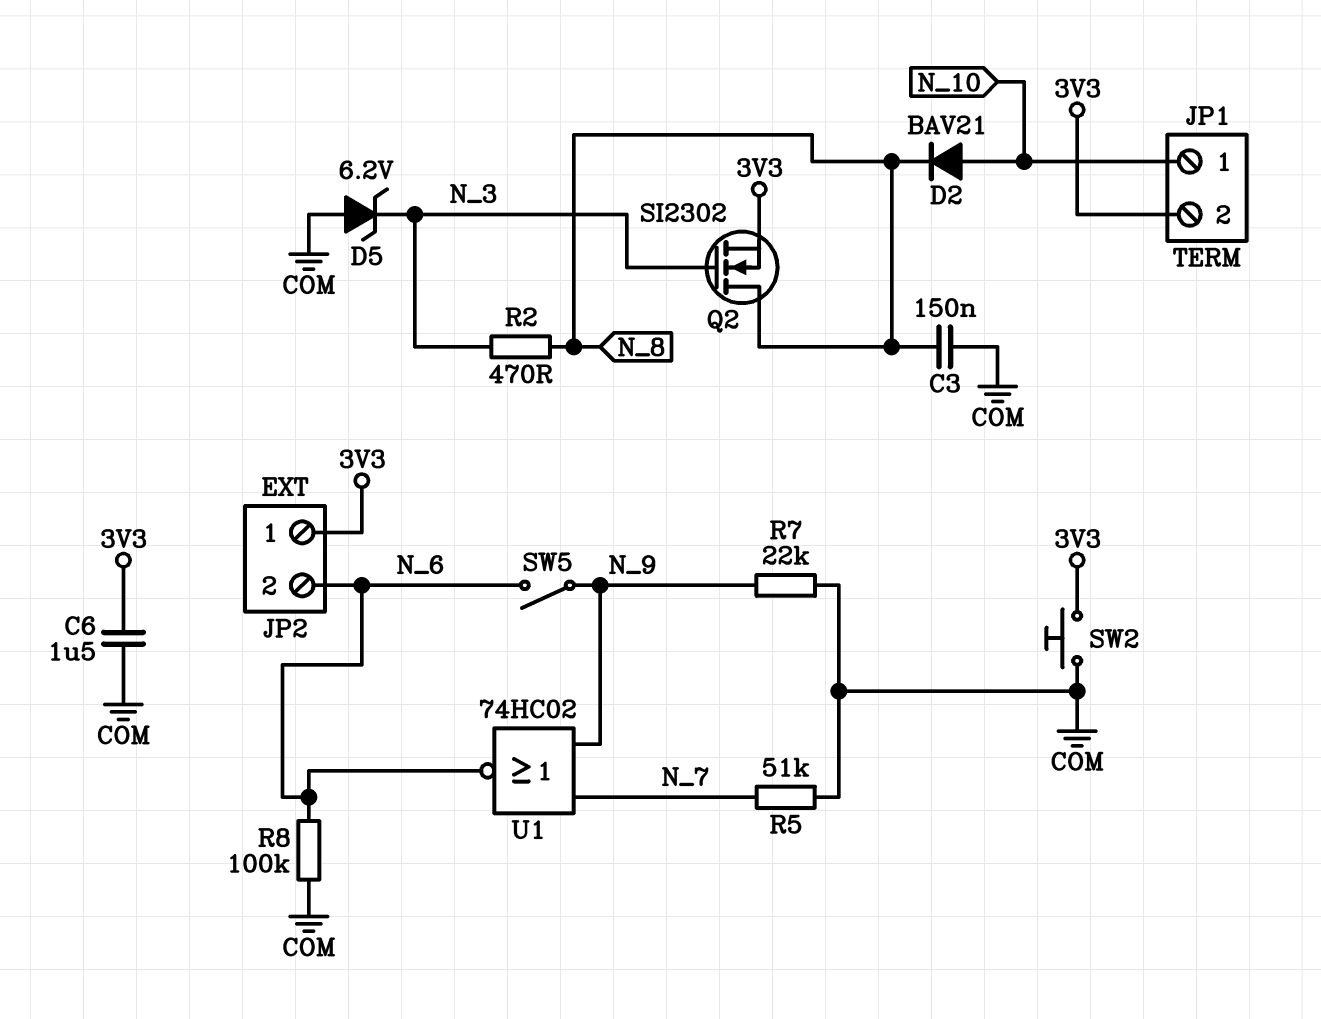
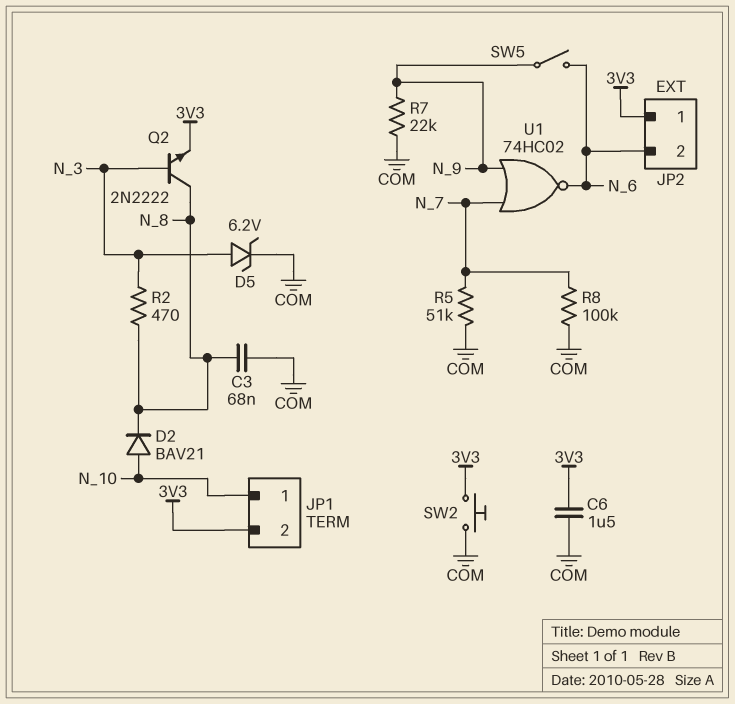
C3: 150nF (COM, N_8) -> 68nF (COM, N_8)
D5: zener 6.2V (A COM, K N_3) -> zener 6.2V (A N_3, K COM)
Q2: NMOS SI2302 (G N_3, D N_8, S 3V3) -> NPN 2N2222 (B N_3, C N_8, E 3V3)
R8: 100k (COM, N_6) -> 100k (COM, N_7)

